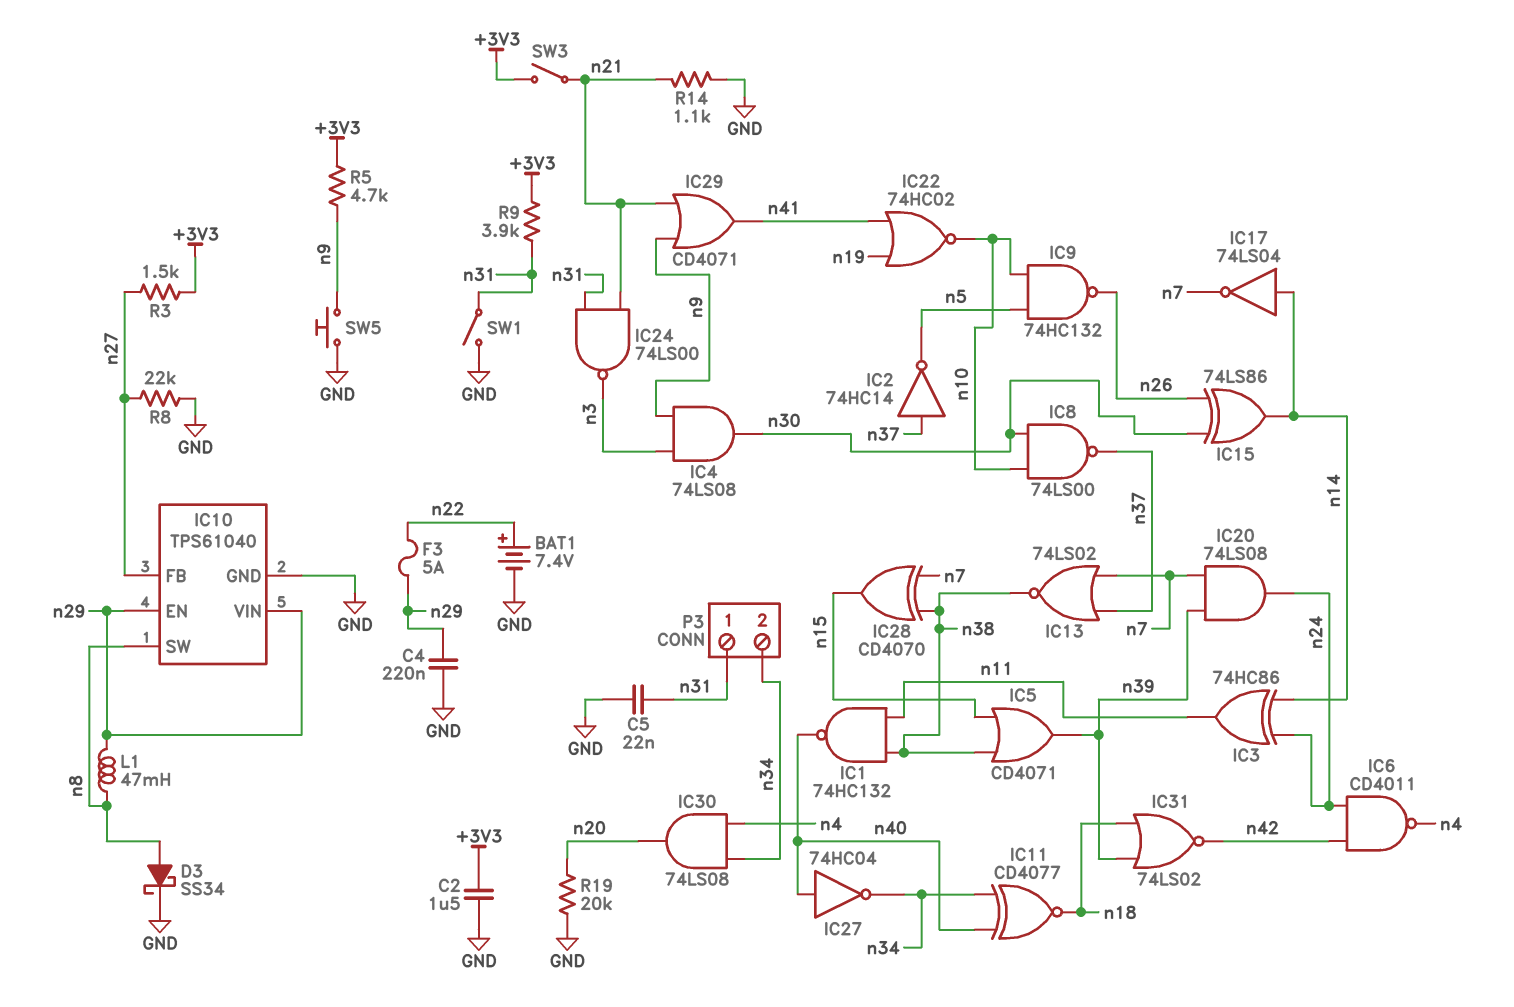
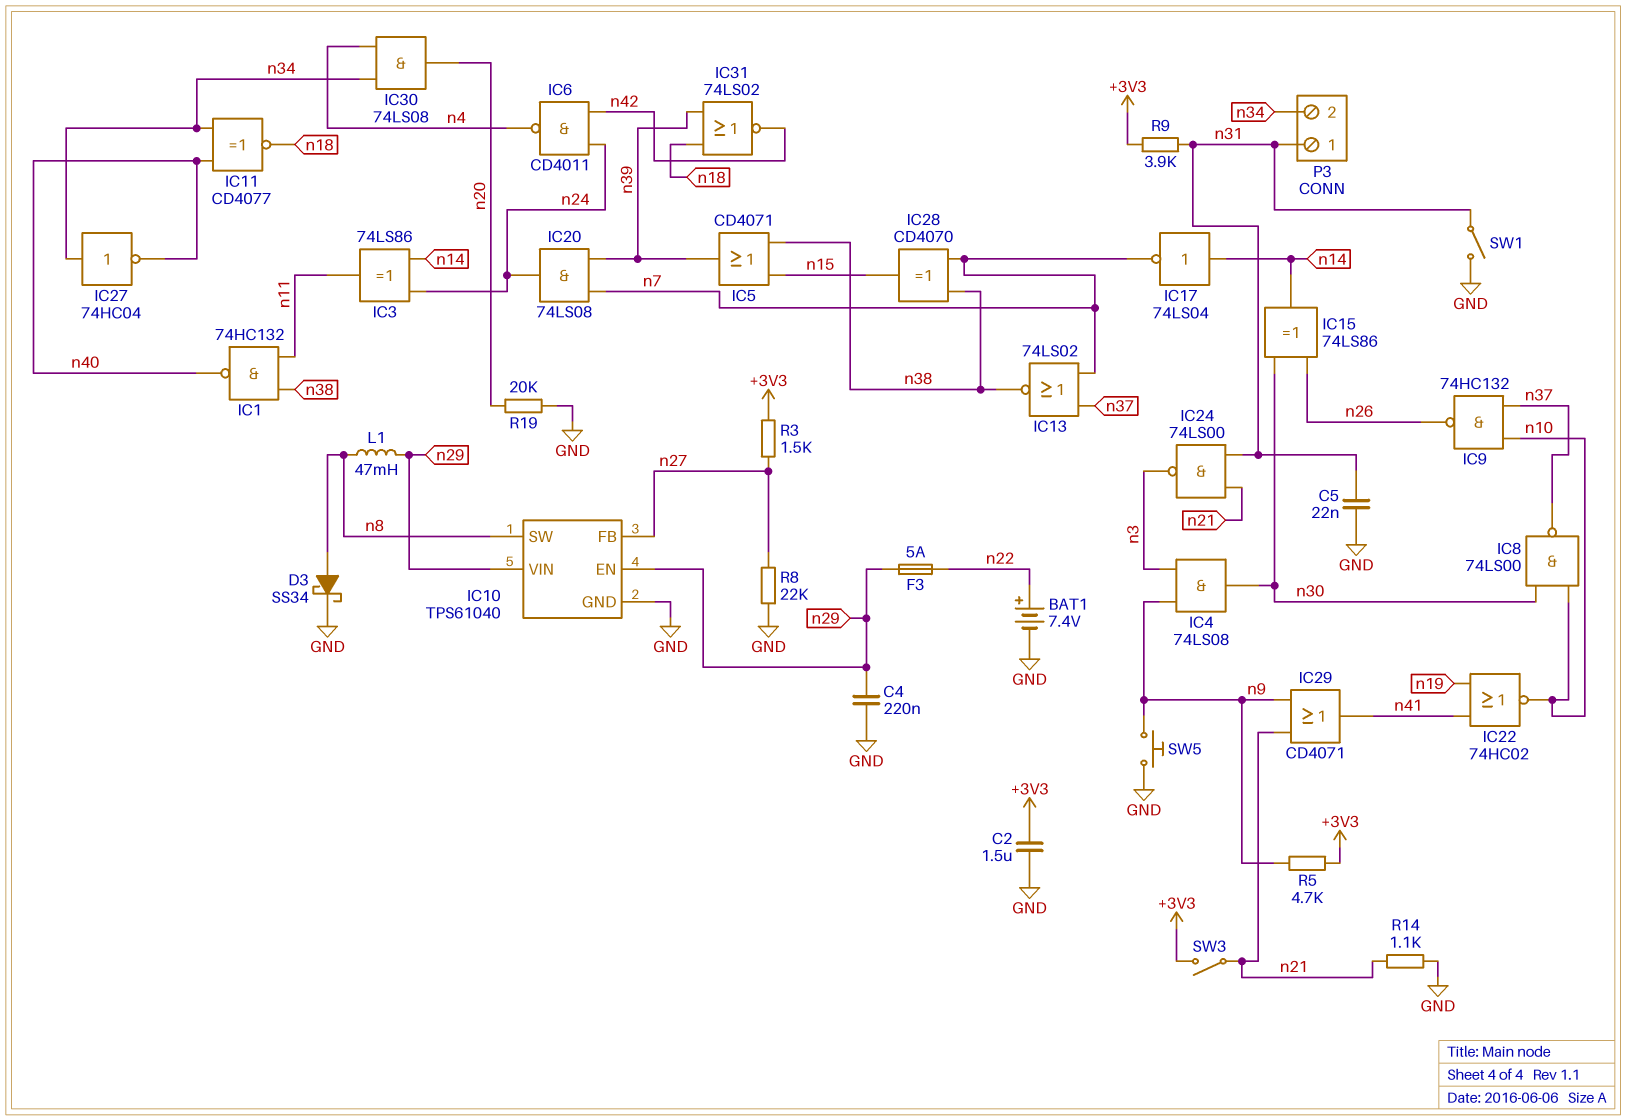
IC2: NOT 74HC14 (in n37, out n5) -> none
IC3: XOR 74HC86 (in n14, in n24, out n11) -> XOR 74LS86 (in n14, in n24, out n11)
IC9: NAND 74HC132 (in n5, in n10, out n26) -> NAND 74HC132 (in n10, in n37, out n26)
IC27: NOT 74HC04 (in n40, out n34) -> NOT 74HC04 (in n34, out n40)

